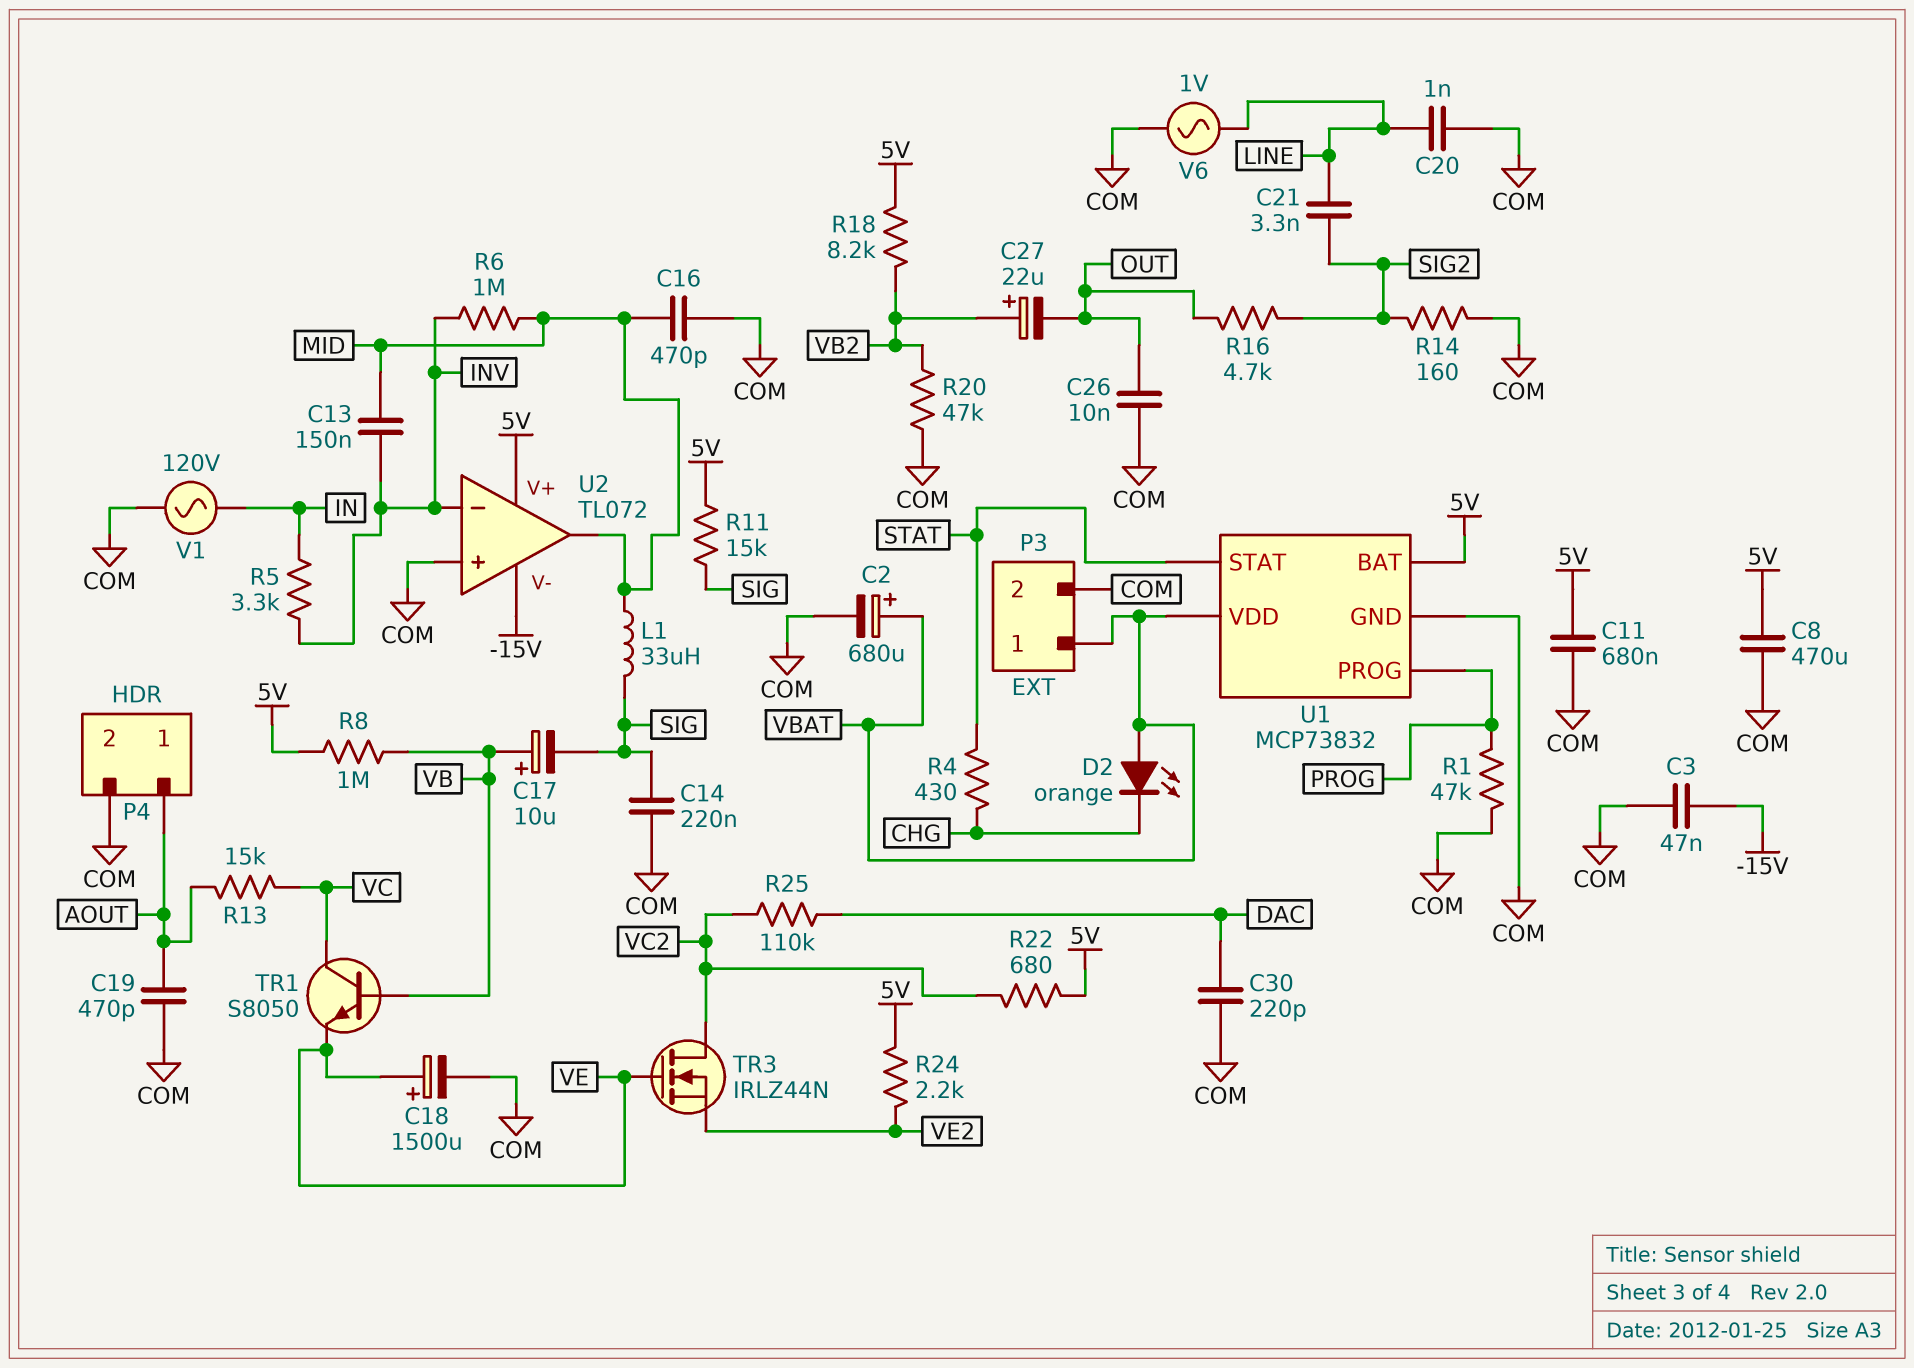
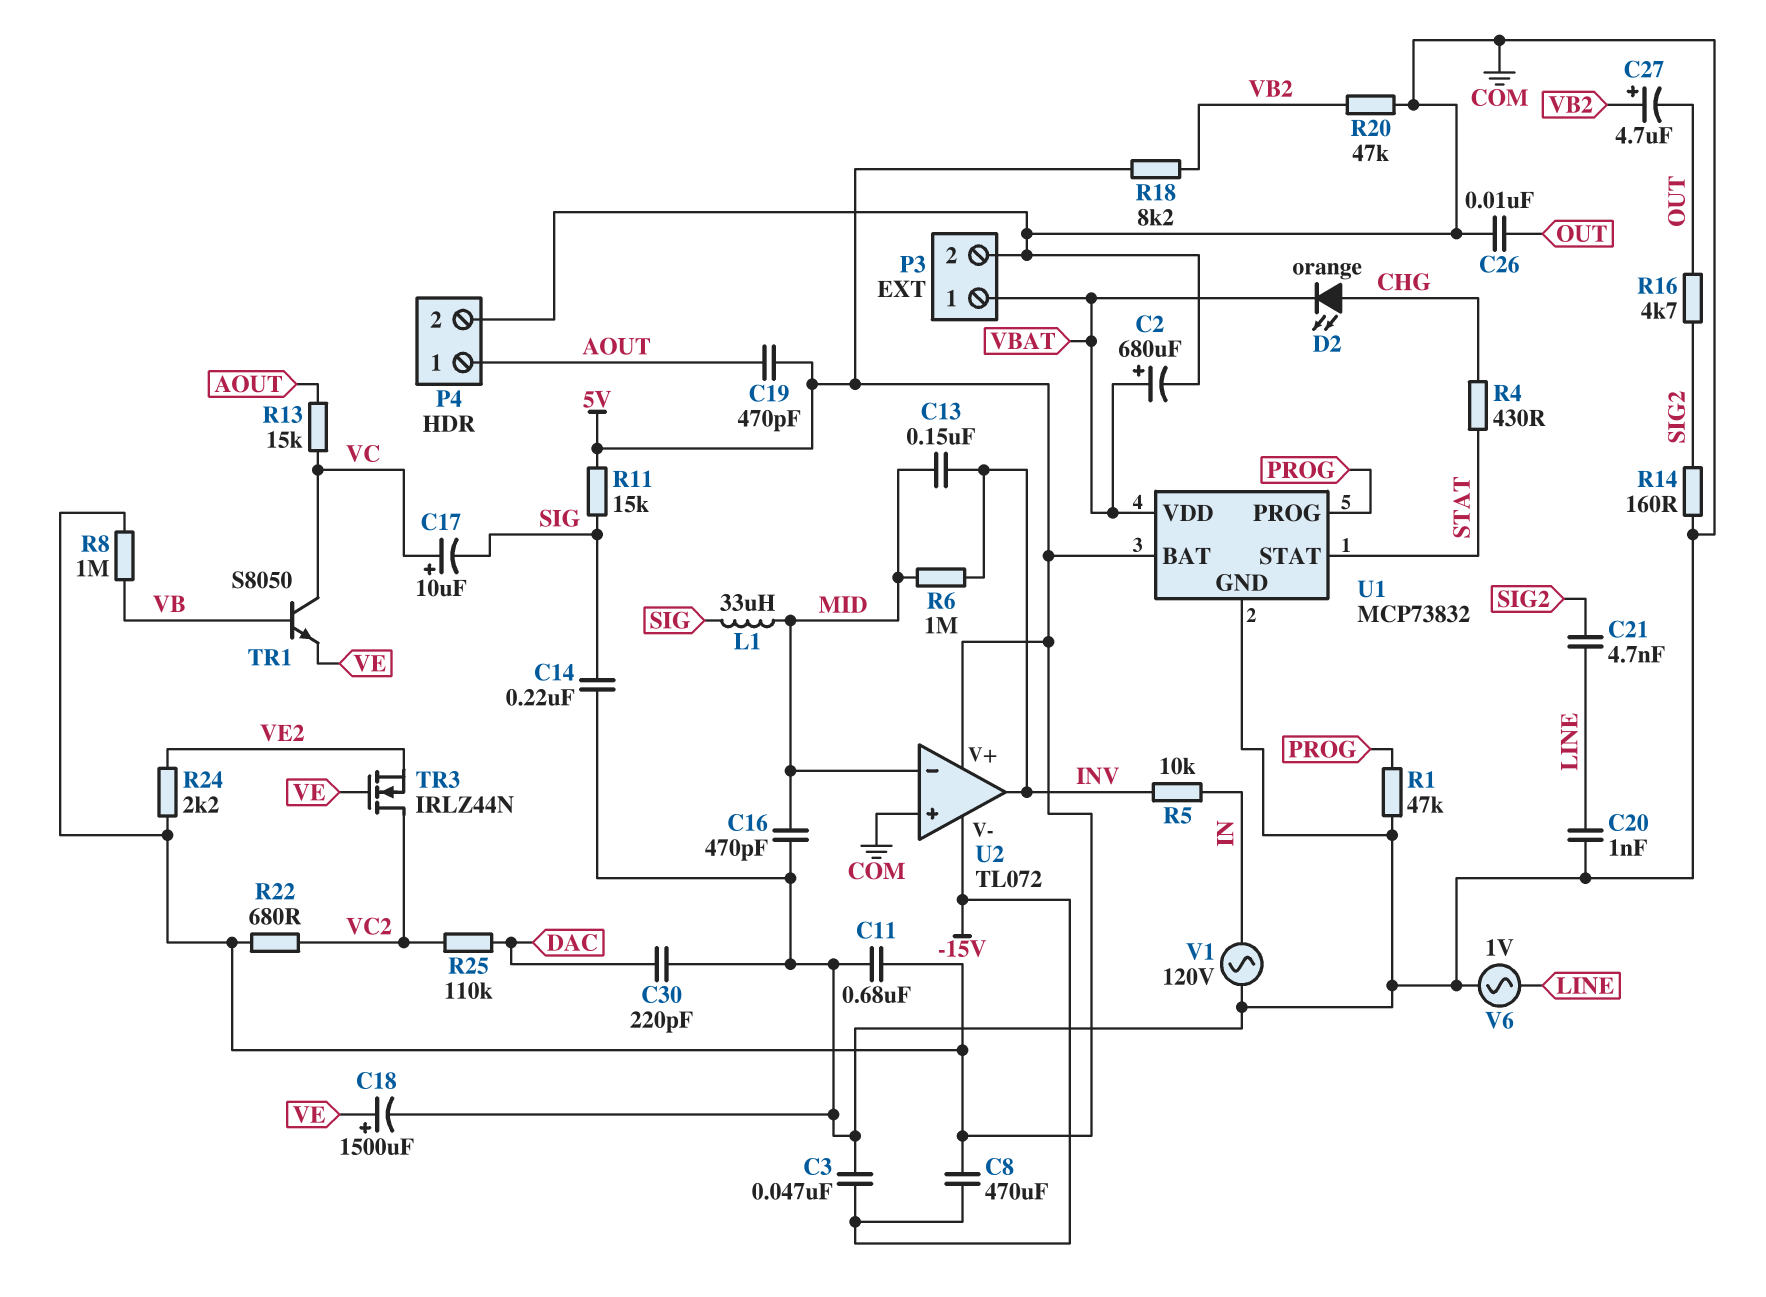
C8: 470uF (5V, COM) -> 470uF (-15V, 5V)
C17: 10uF (plus VB, minus SIG) -> 10uF (plus VC, minus SIG)
C19: 470pF (AOUT, COM) -> 470pF (5V, AOUT)
C21: 3.3nF (LINE, SIG2) -> 4.7nF (LINE, SIG2)
C27: 22uF (plus VB2, minus OUT) -> 4.7uF (plus VB2, minus OUT)
D2: LED orange (A VBAT, K CHG) -> LED orange (A CHG, K VBAT)
R5: 3.3k (IN, INV) -> 10k (IN, INV)
U2 pin in-: INV -> MID
U2 pin out: MID -> INV

